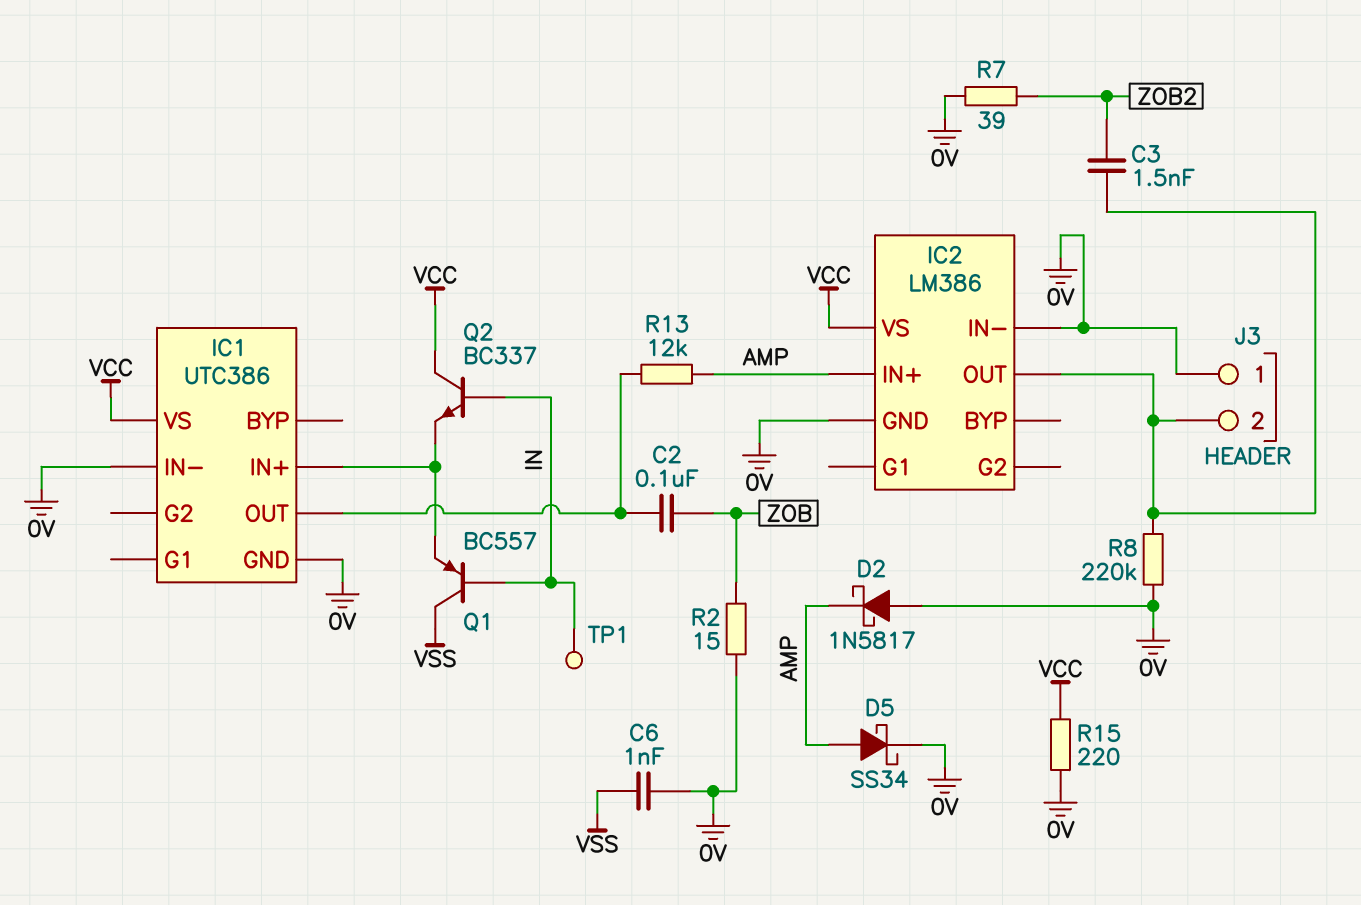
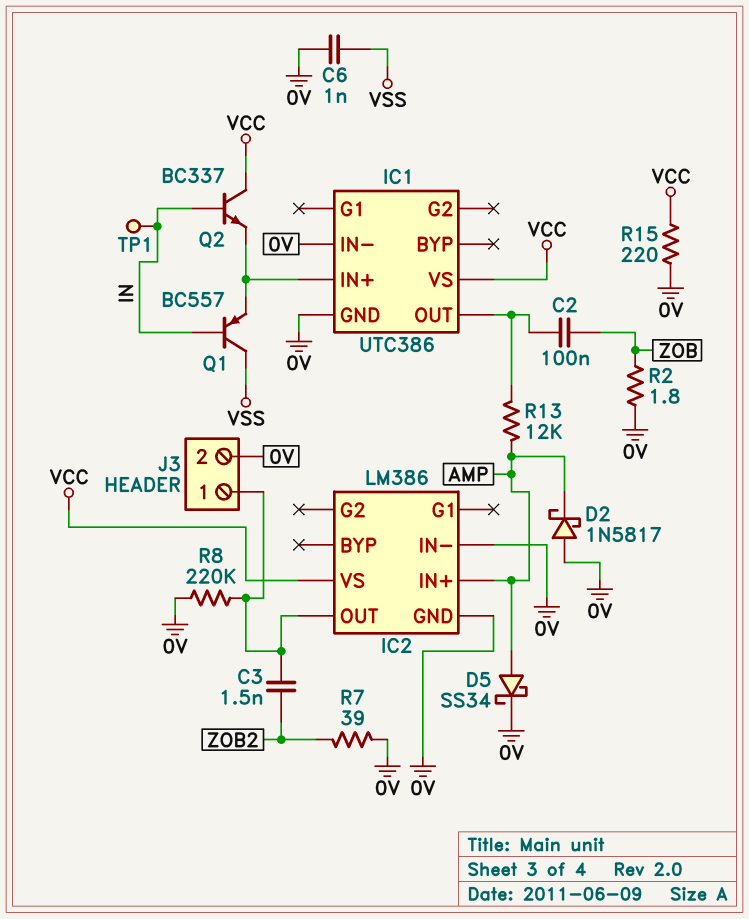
J3 pin 1: 0V -> IC2/OUT
J3 pin 2: IC2/OUT -> 0V
R2: 15 (0V, ZOB) -> 1.8 (0V, ZOB)

